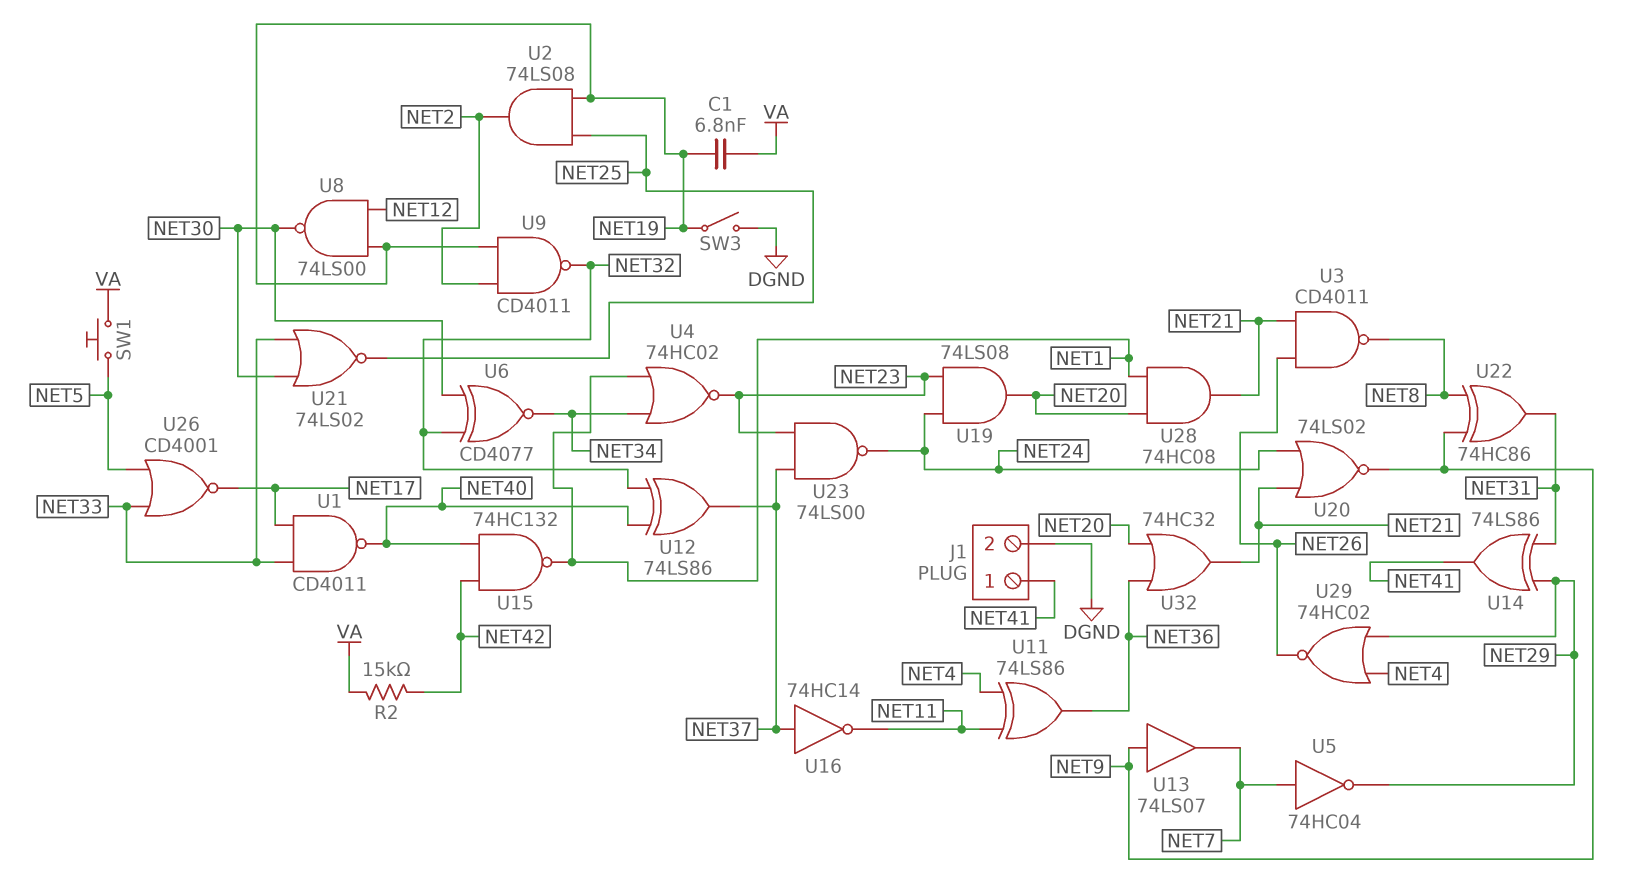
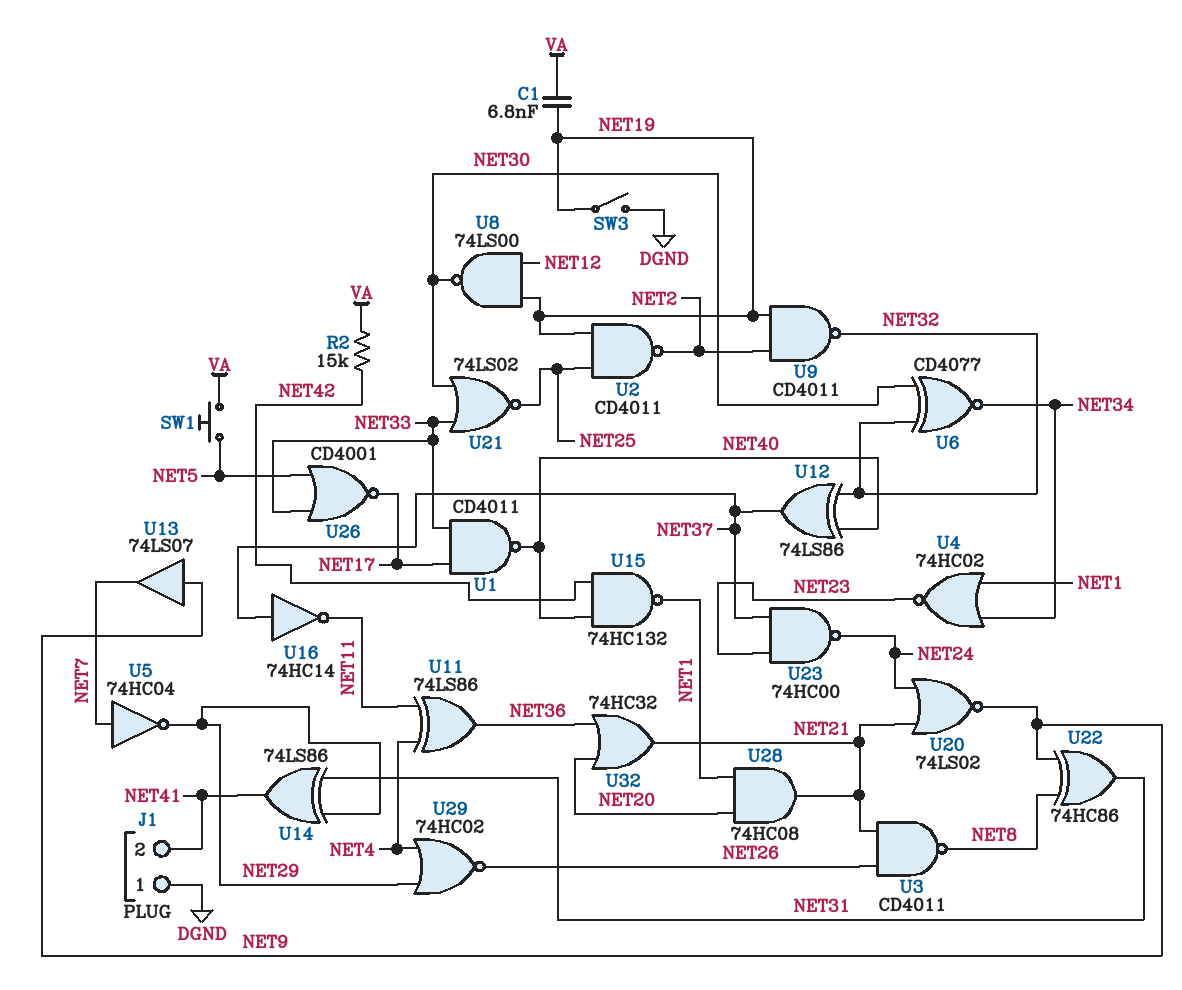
J1 pin 1: NET41 -> DGND
J1 pin 2: DGND -> NET41
U2: AND 74LS08 (in NET19, in NET25, out NET2) -> NAND CD4011 (in NET19, in NET25, out NET2)
U19: AND 74LS08 (in NET23, in NET24, out NET20) -> none
U23: NAND 74LS00 (in NET23, in NET37, out NET24) -> NAND 74HC00 (in NET23, in NET37, out NET24)

